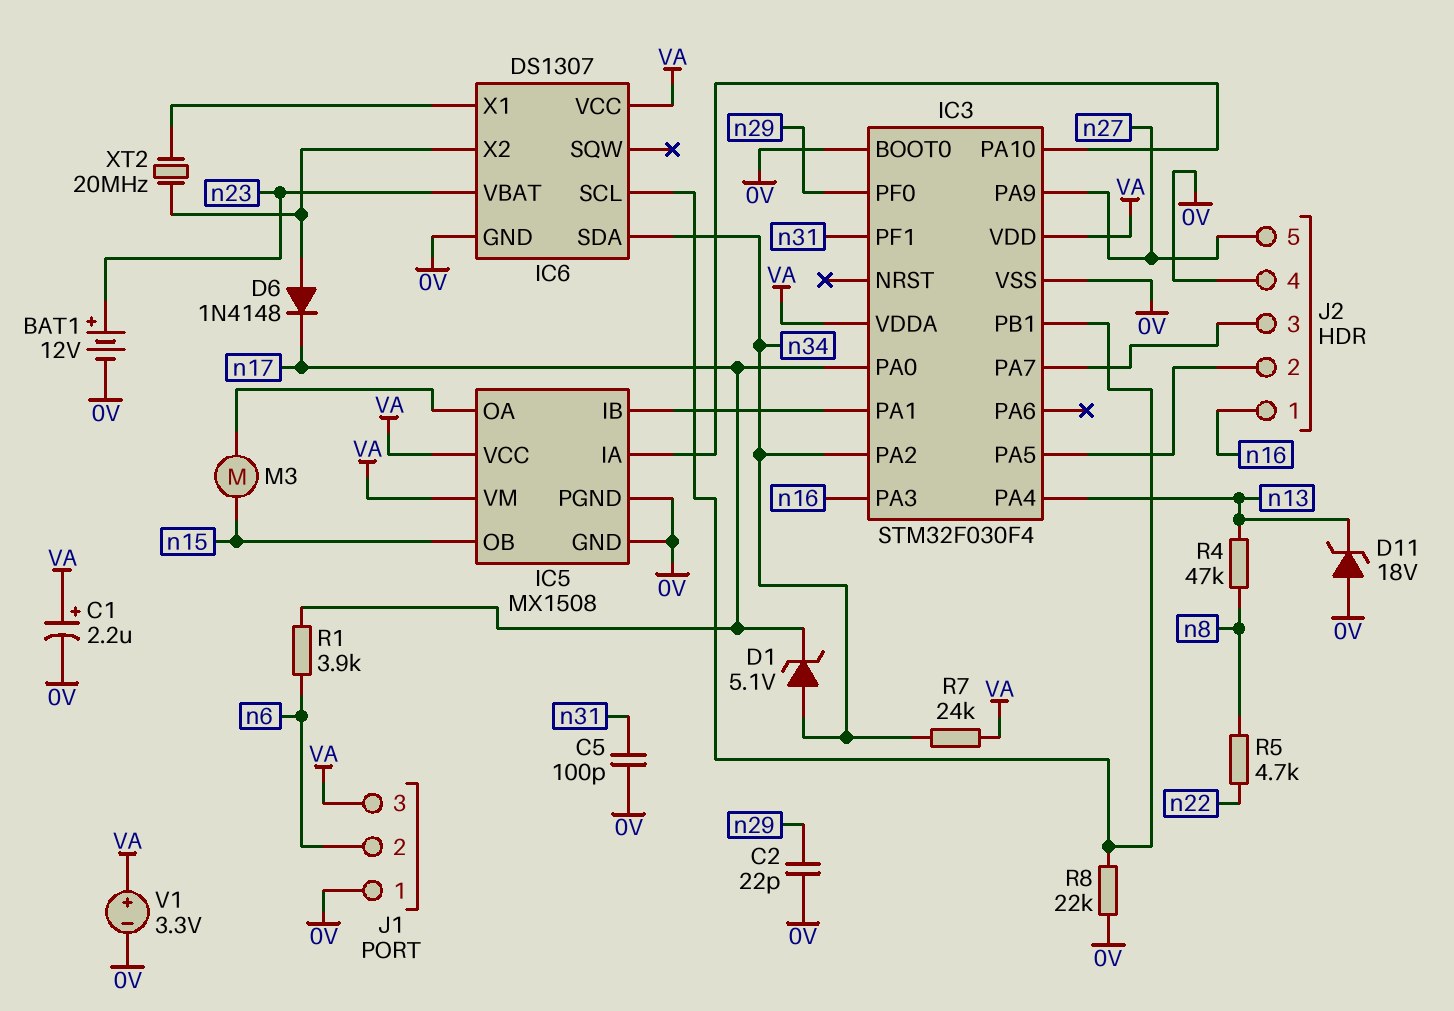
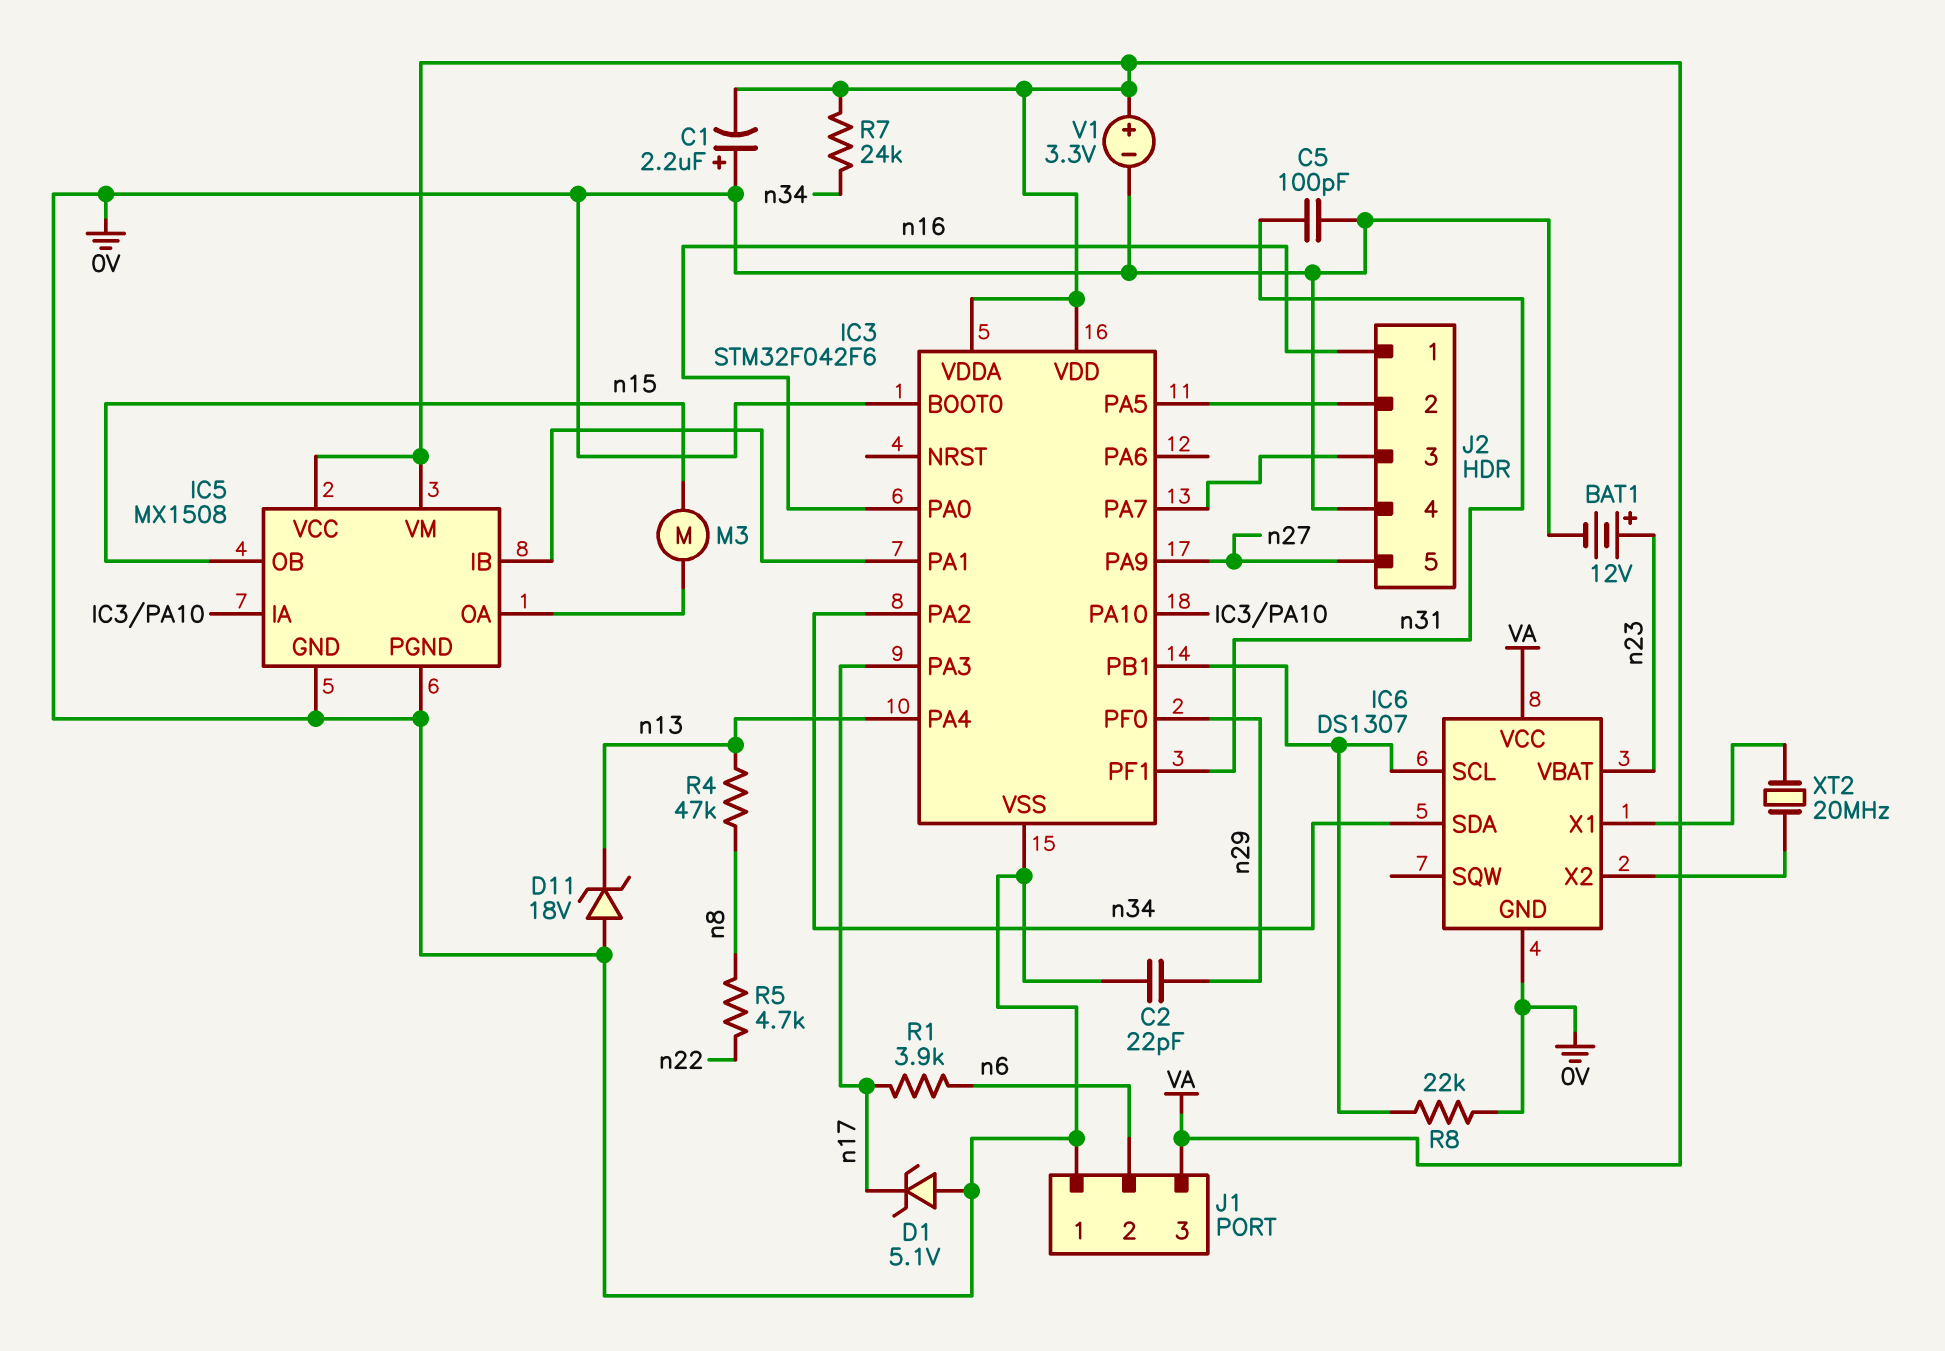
C1: 2.2uF (plus VA, minus 0V) -> 2.2uF (plus 0V, minus VA)
D1: zener 5.1V (A n34, K n17) -> zener 5.1V (A 0V, K n17)
D6: diode 1N4148 (A IC6/X2, K n17) -> none
IC3: STM32F030F4 -> STM32F042F6
IC3 pin PA0: n17 -> n16
IC3 pin PA3: n16 -> n17

